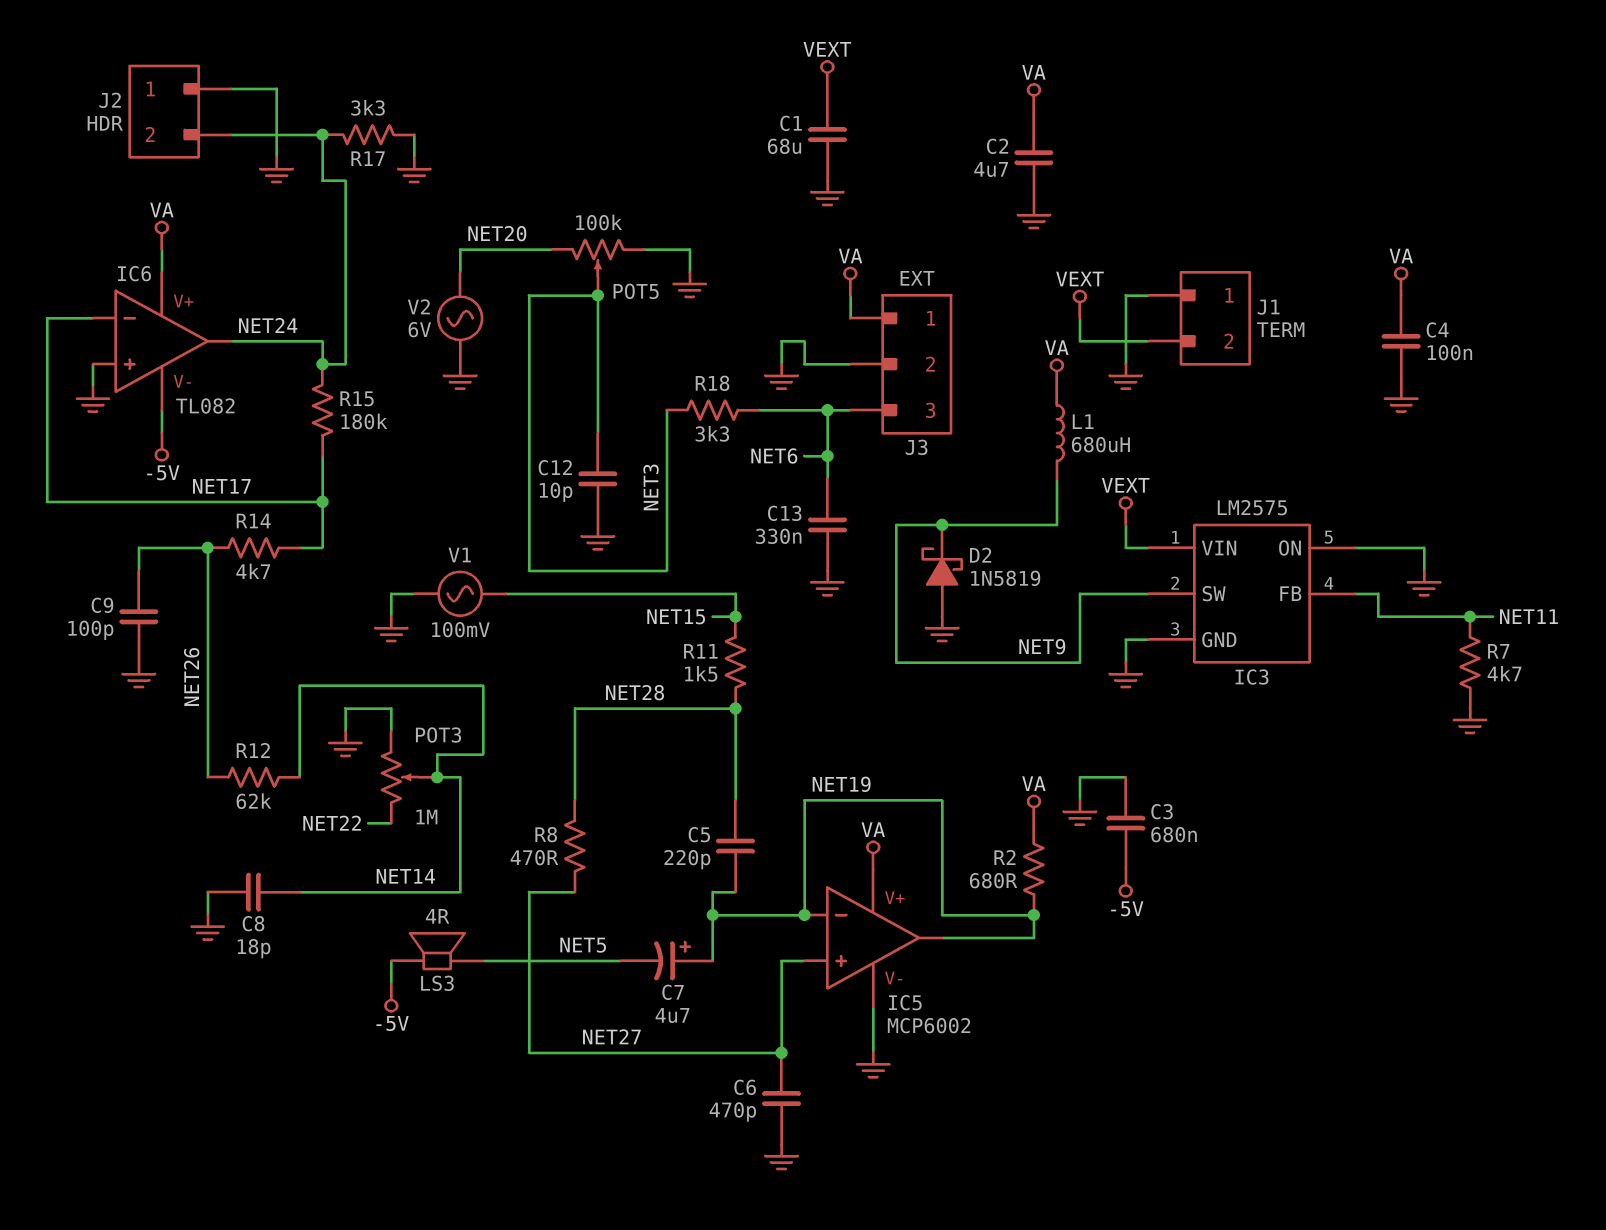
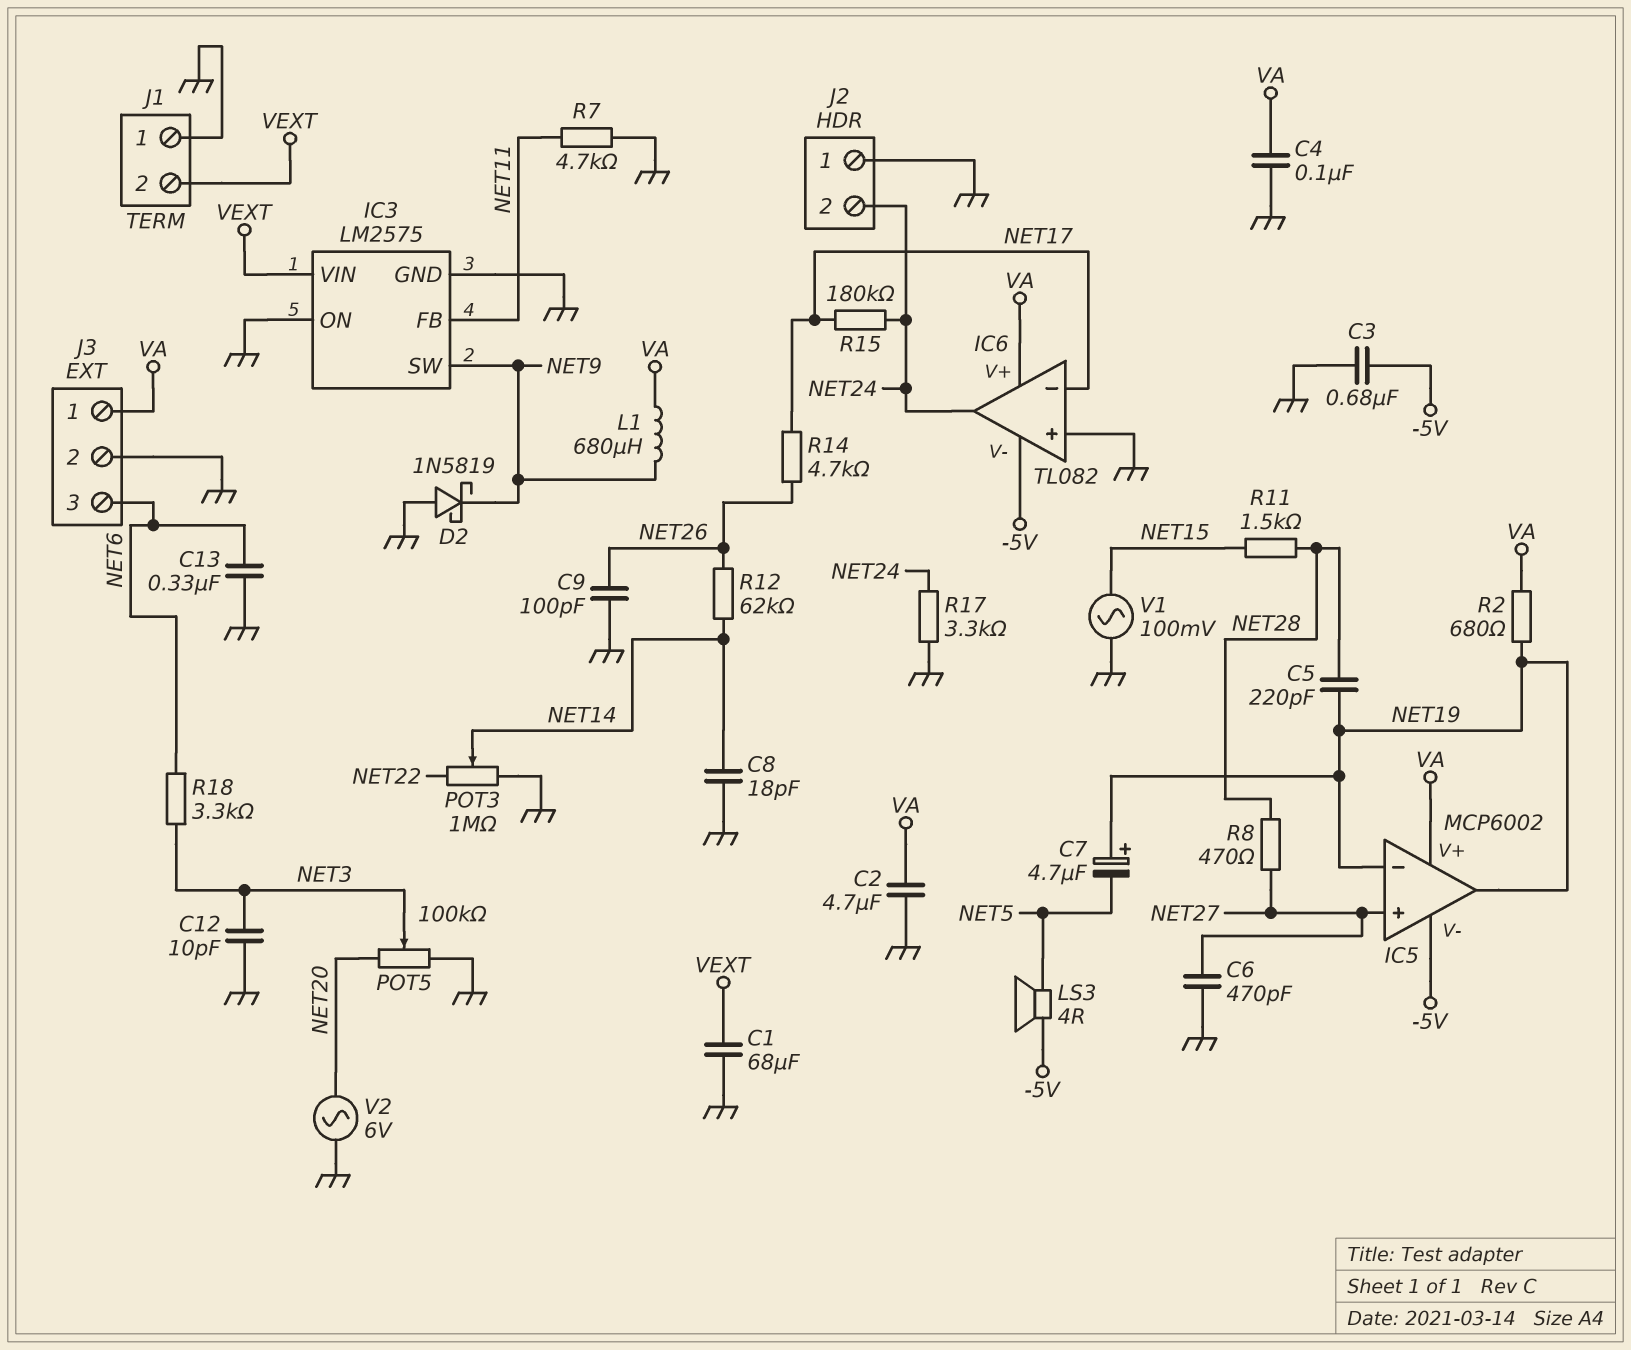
IC5 pin V-: GND -> -5V

